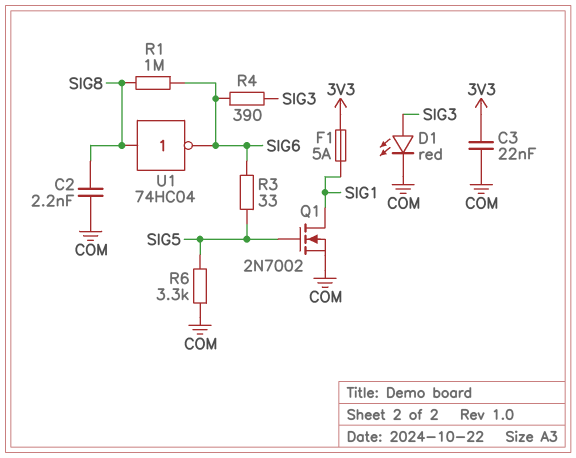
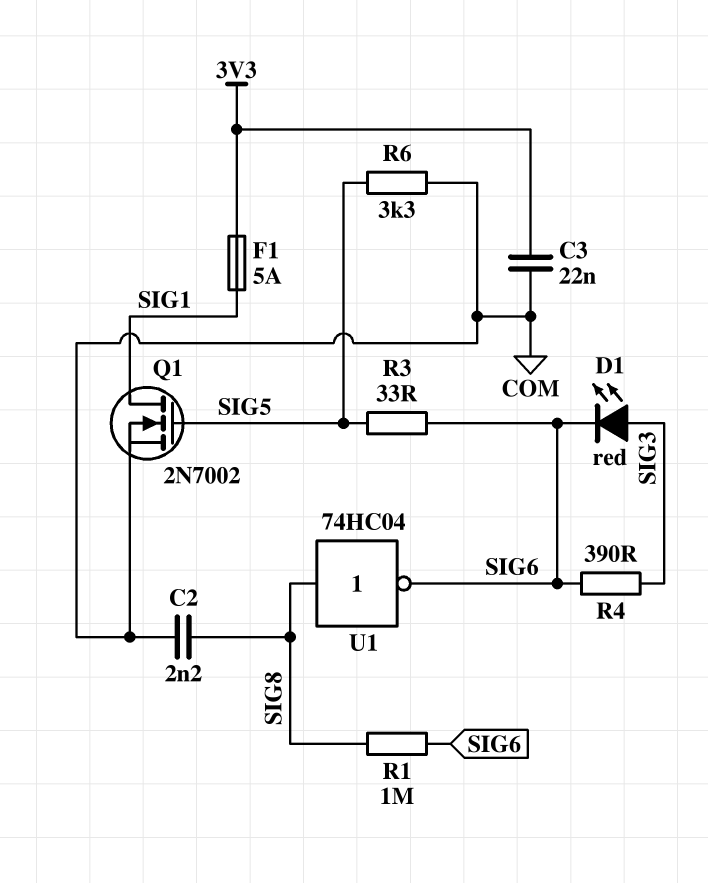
D1: LED red (A SIG3, K COM) -> LED red (A SIG3, K SIG6)

